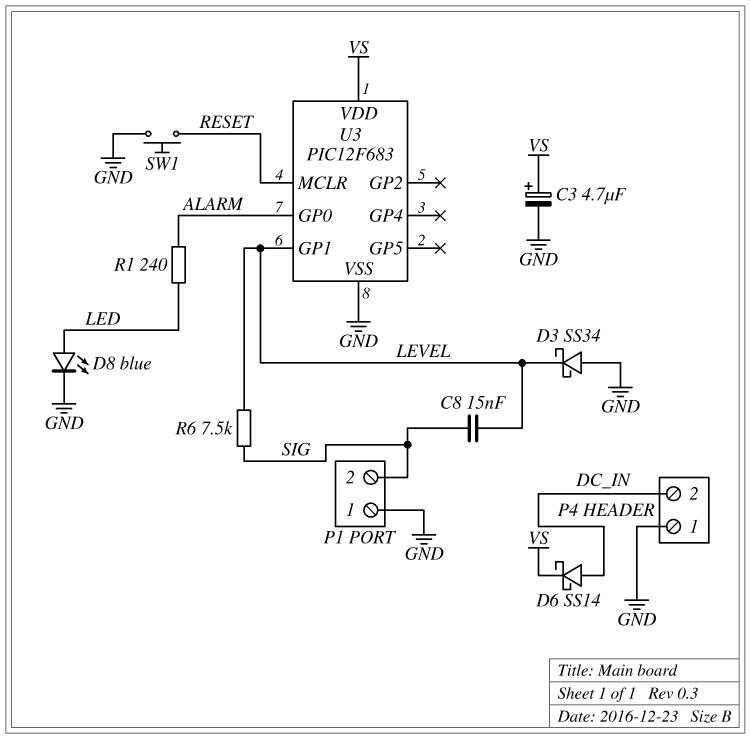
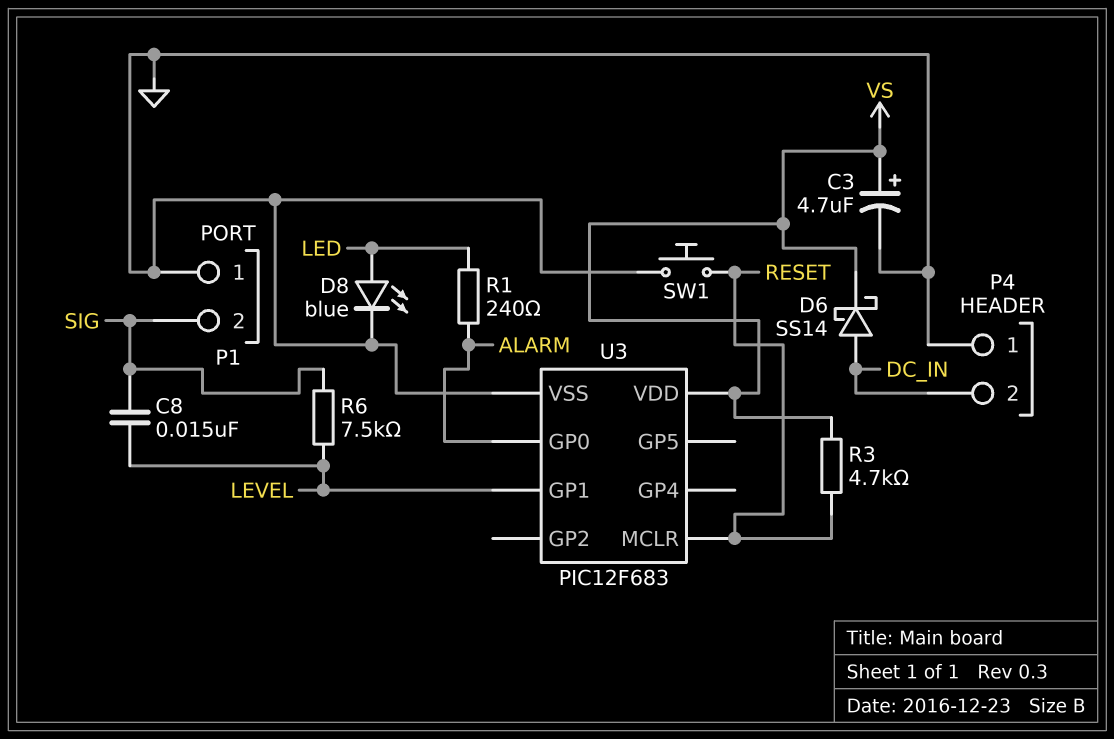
D3: schottky SS34 (A GND, K LEVEL) -> none
R3: none -> 4.7k (RESET, VS)

